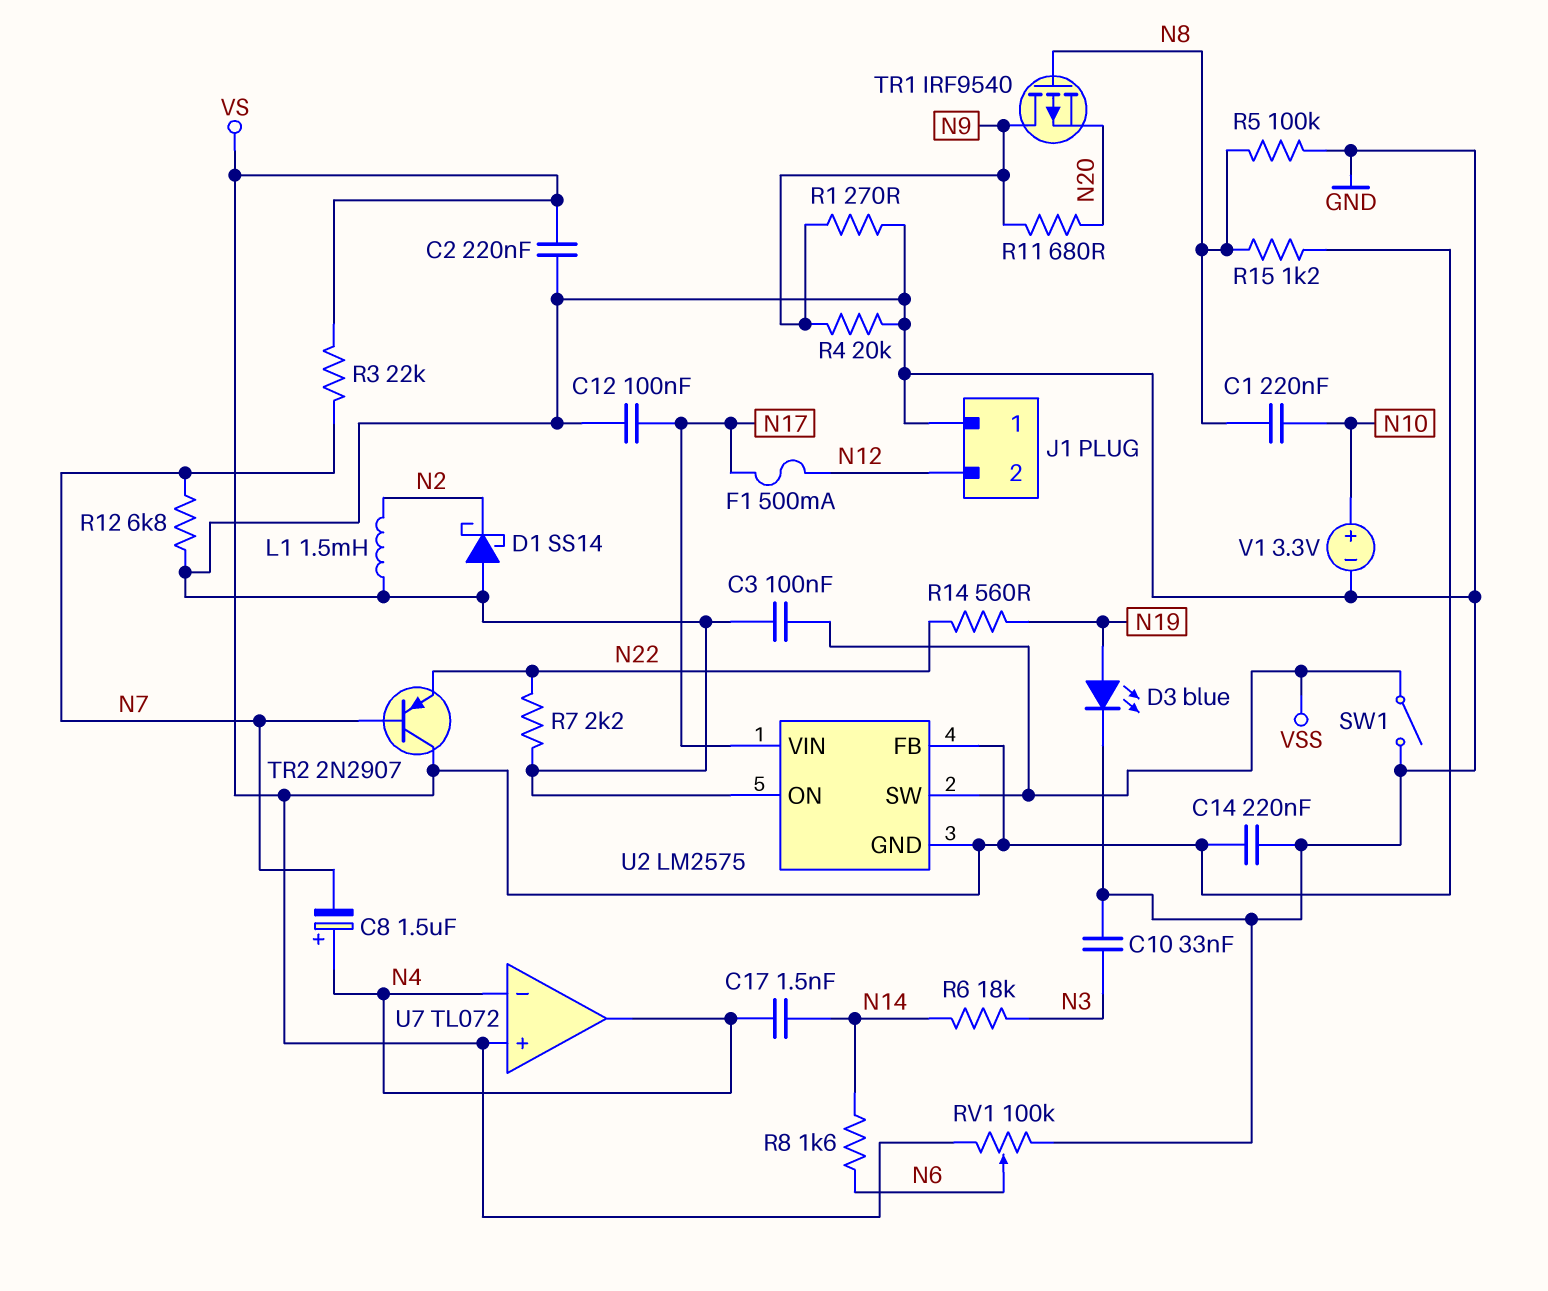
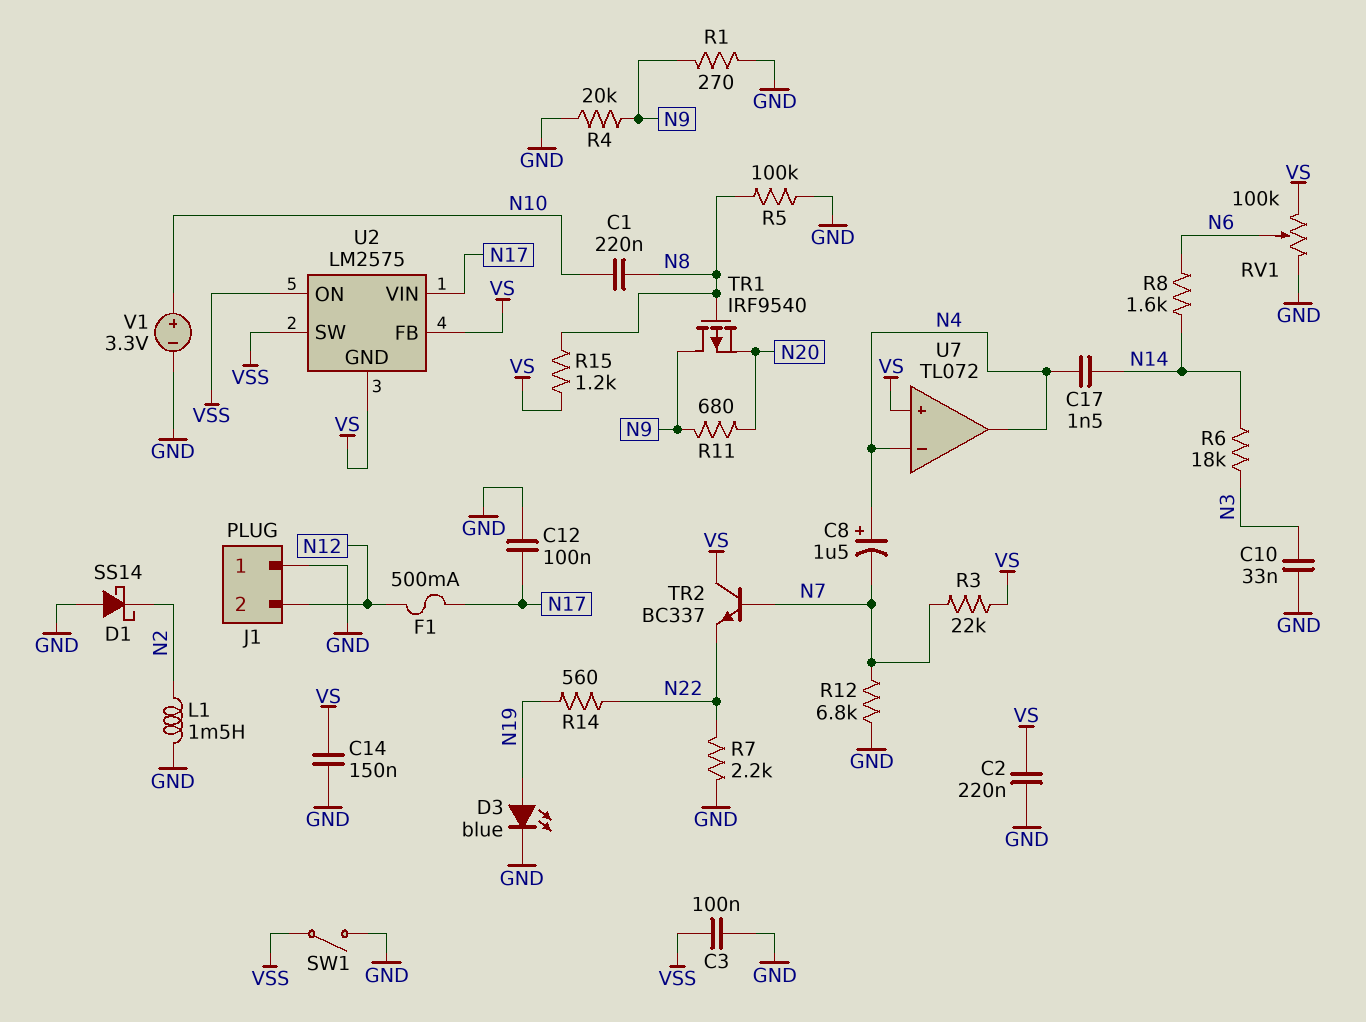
C14: 220nF (GND, VS) -> 150nF (GND, VS)
TR2: PNP 2N2907 (B N7, C VS, E N22) -> NPN BC337 (B N7, C VS, E N22)
U2 pin ON: GND -> VSS

